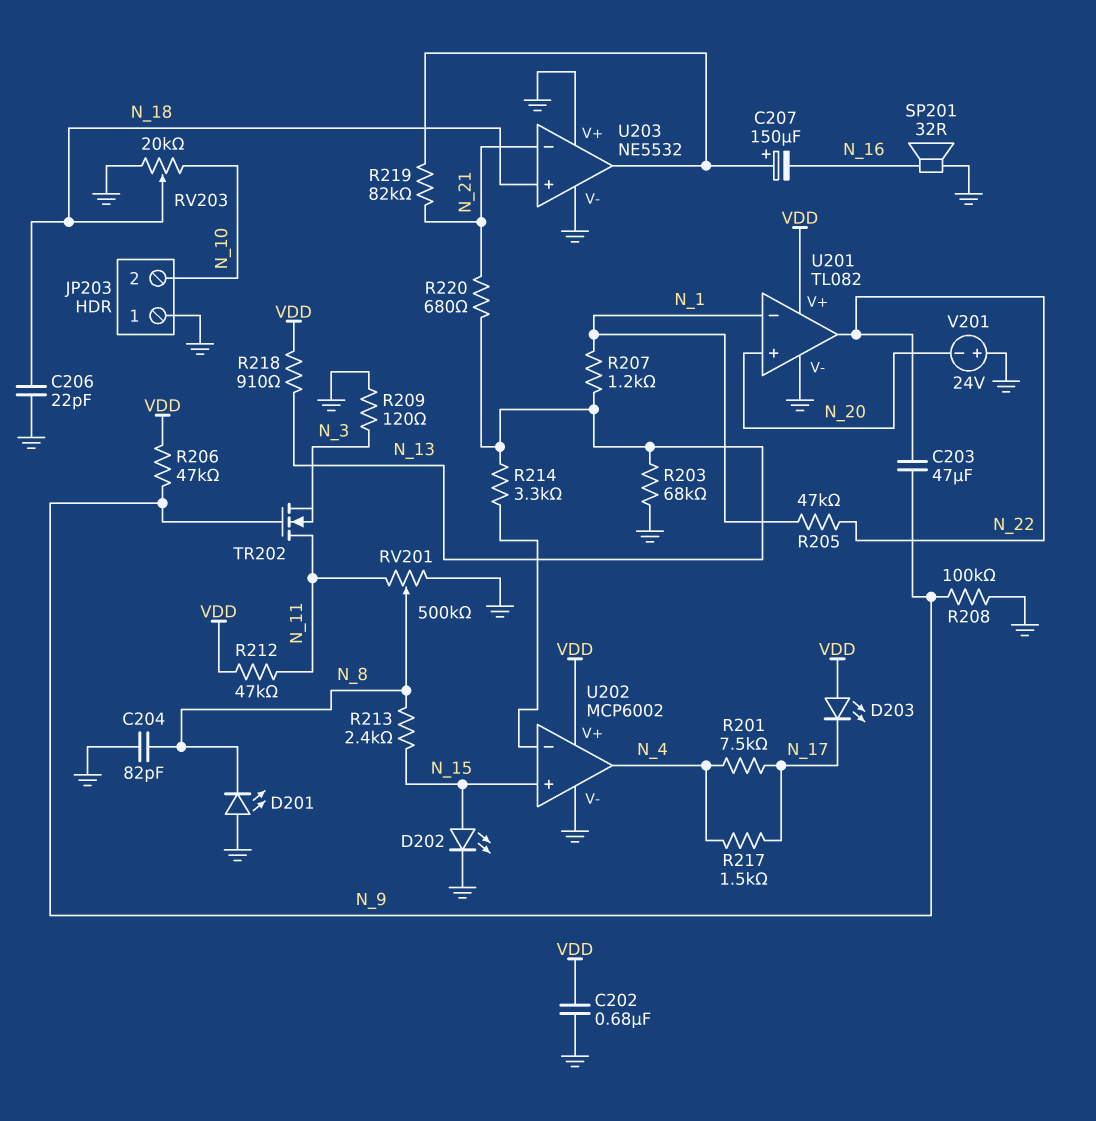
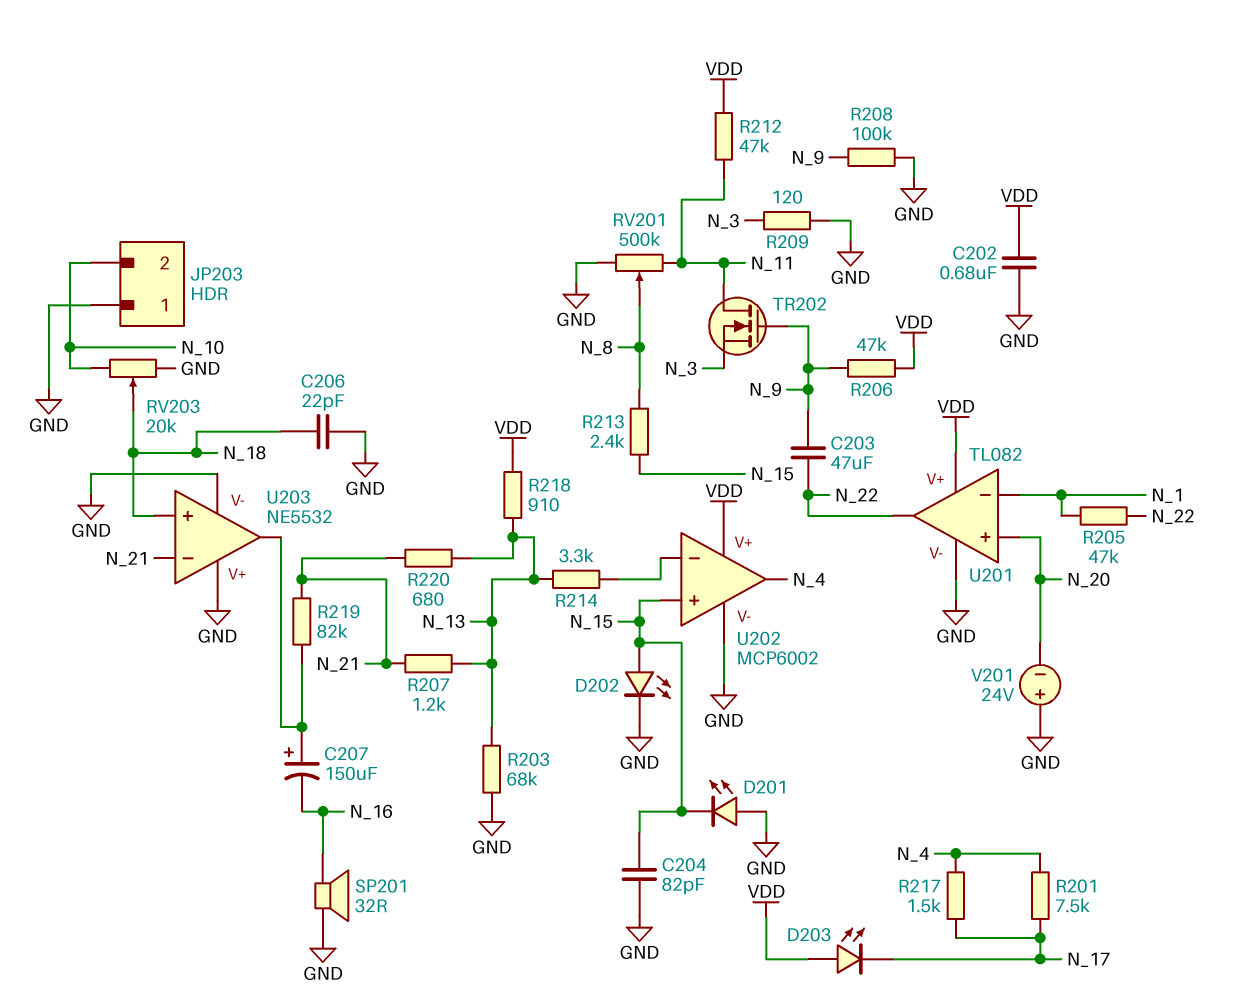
C204: 82pF (GND, N_8) -> 82pF (GND, N_15)
D201: LED (A GND, K N_8) -> LED (A GND, K N_15)
R207: 1.2k (N_1, N_13) -> 1.2k (N_13, N_21)

